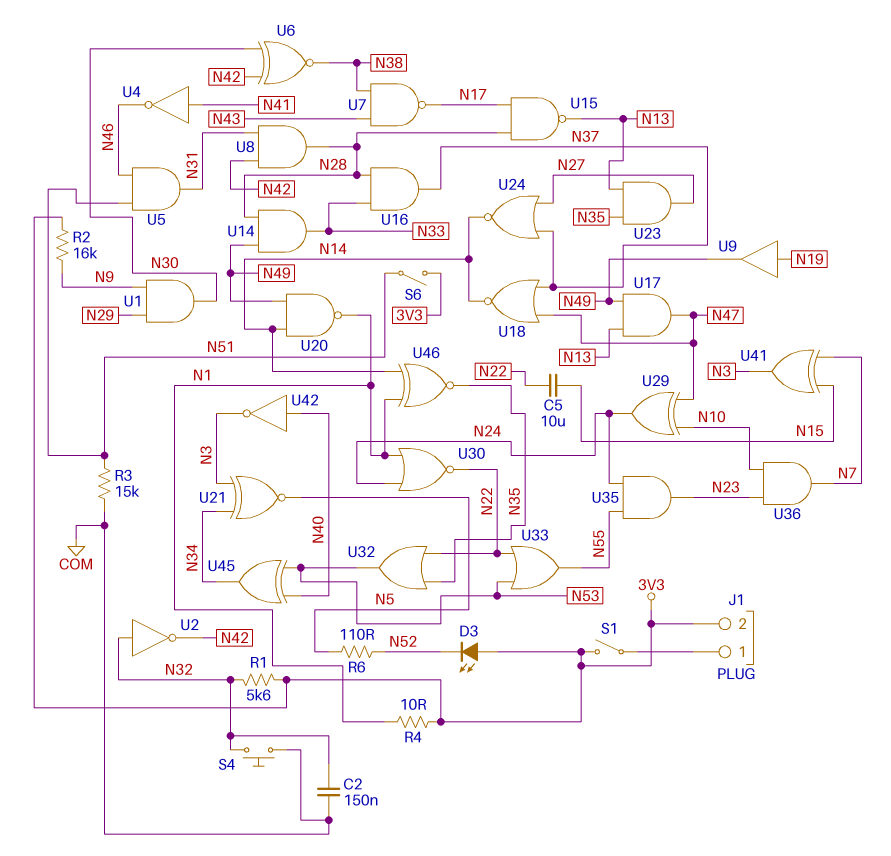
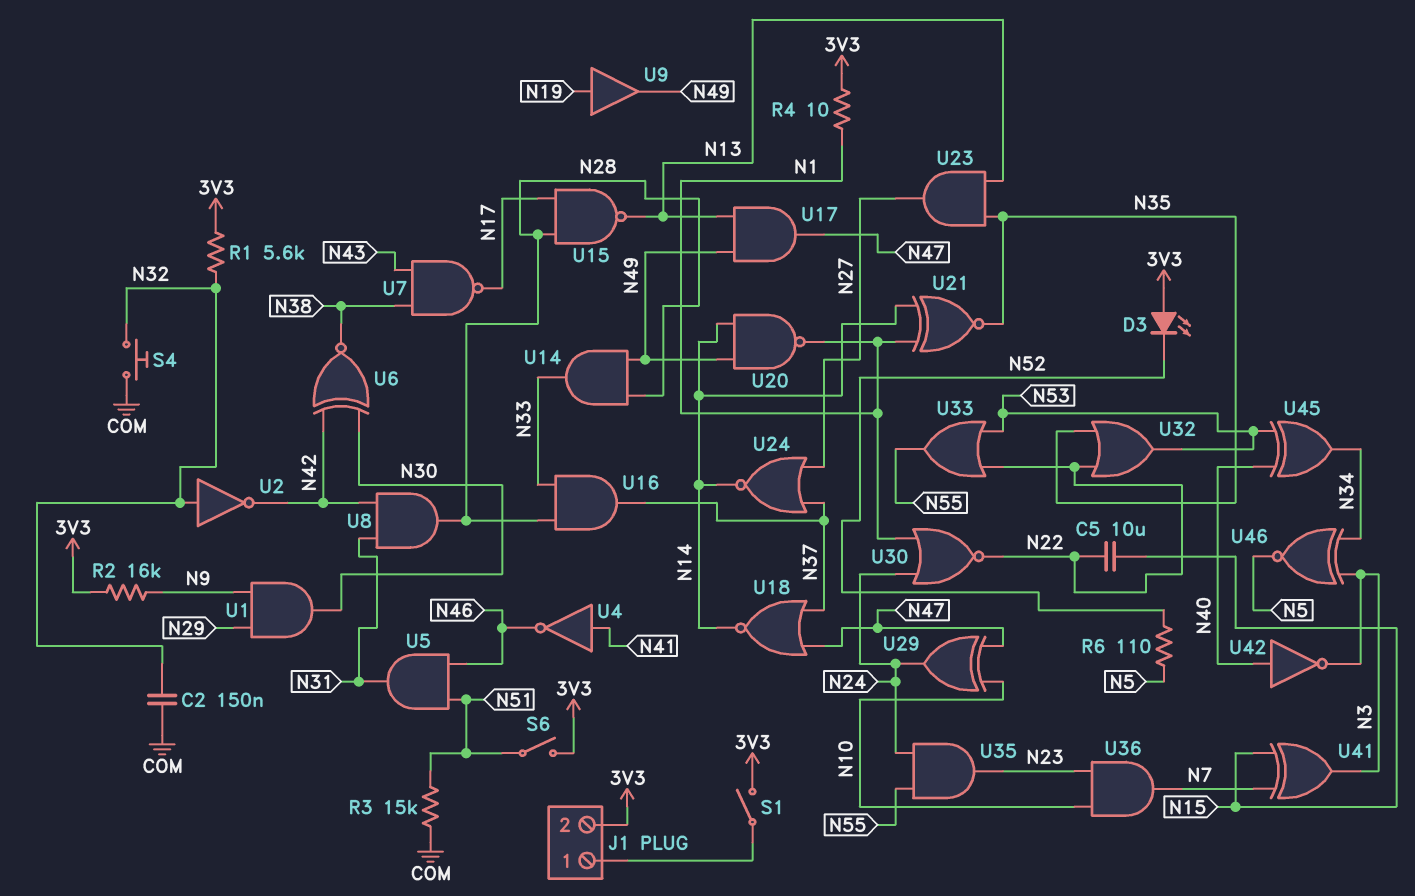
U21: XNOR (in N3, in N34, out N5) -> XNOR (in N1, in N14, out N35)
U46: XNOR (in N1, in N14, out N35) -> XNOR (in N3, in N34, out N5)

